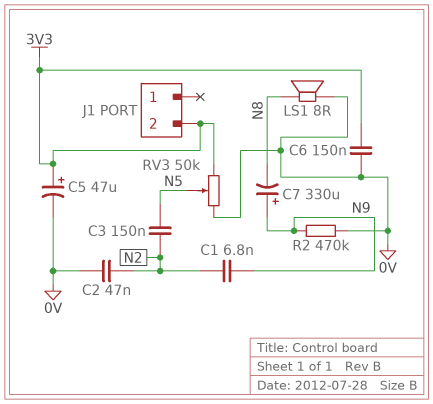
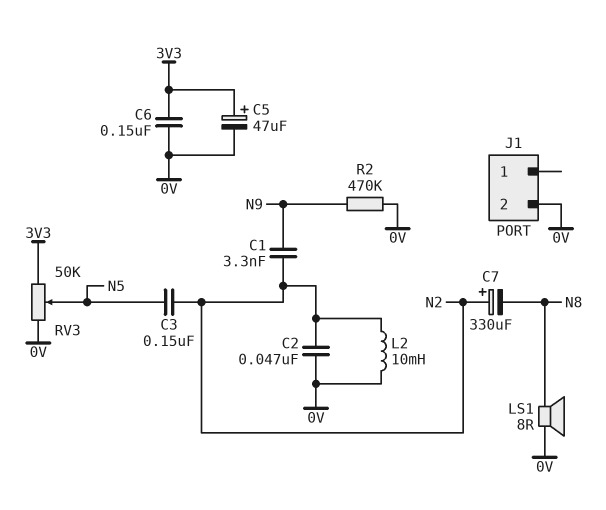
C1: 6.8nF (N2, N9) -> 3.3nF (N2, N9)
C7: 330uF (plus N9, minus N8) -> 330uF (plus N2, minus N8)
J1 pin 2: 3V3 -> 0V
L2: none -> 10mH (0V, N2)

